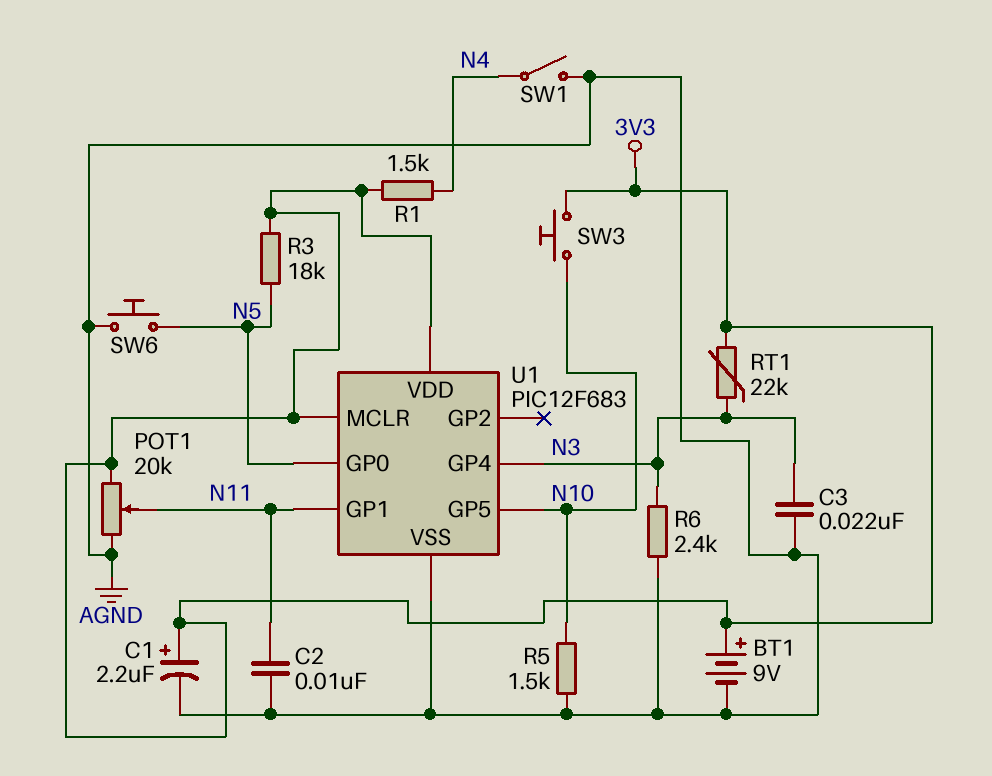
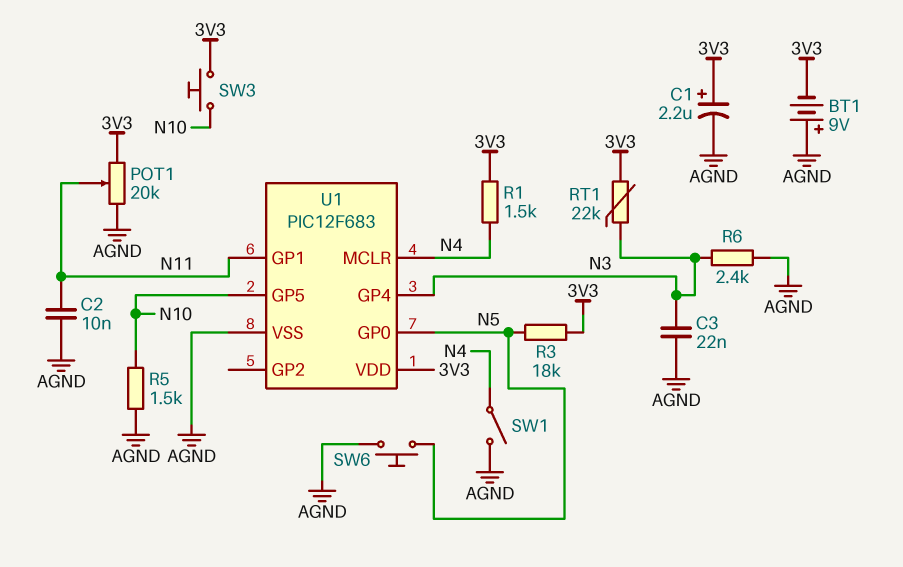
BT1: 9V (plus 3V3, minus AGND) -> 9V (plus AGND, minus 3V3)
U1 pin MCLR: 3V3 -> N4

